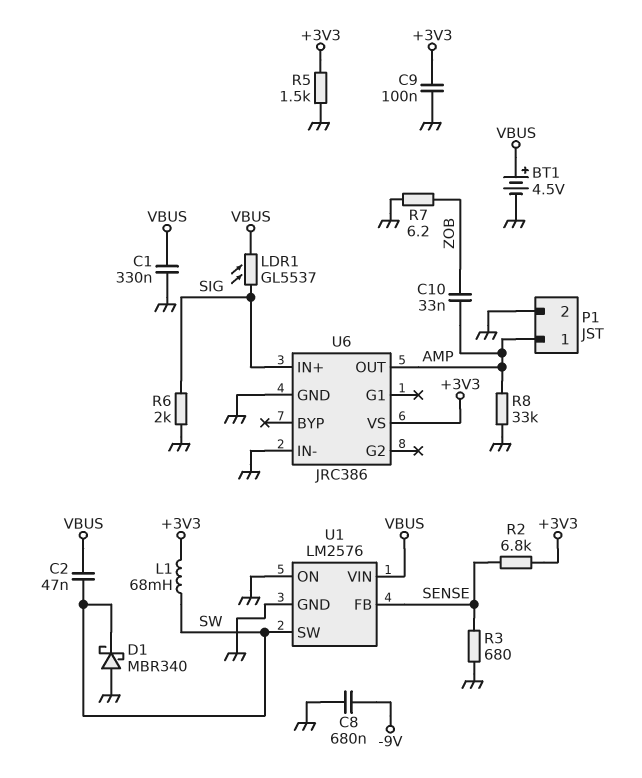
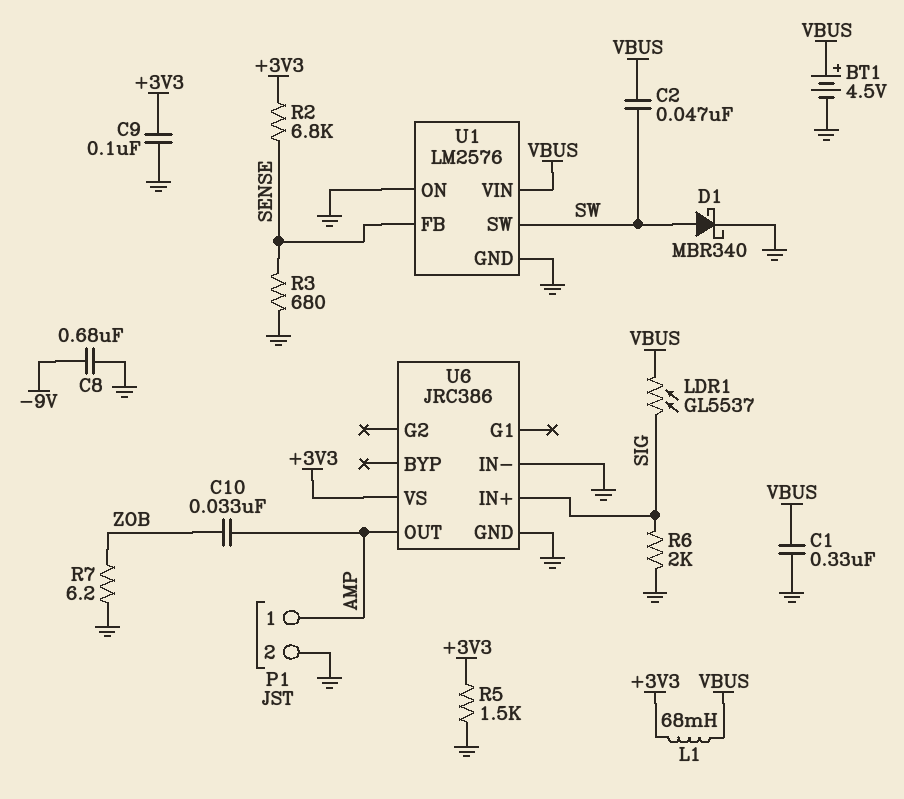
D1: schottky MBR340 (A GND, K SW) -> schottky MBR340 (A SW, K GND)
L1: 68mH (+3V3, SW) -> 68mH (+3V3, VBUS)
R8: 33k (AMP, GND) -> none

